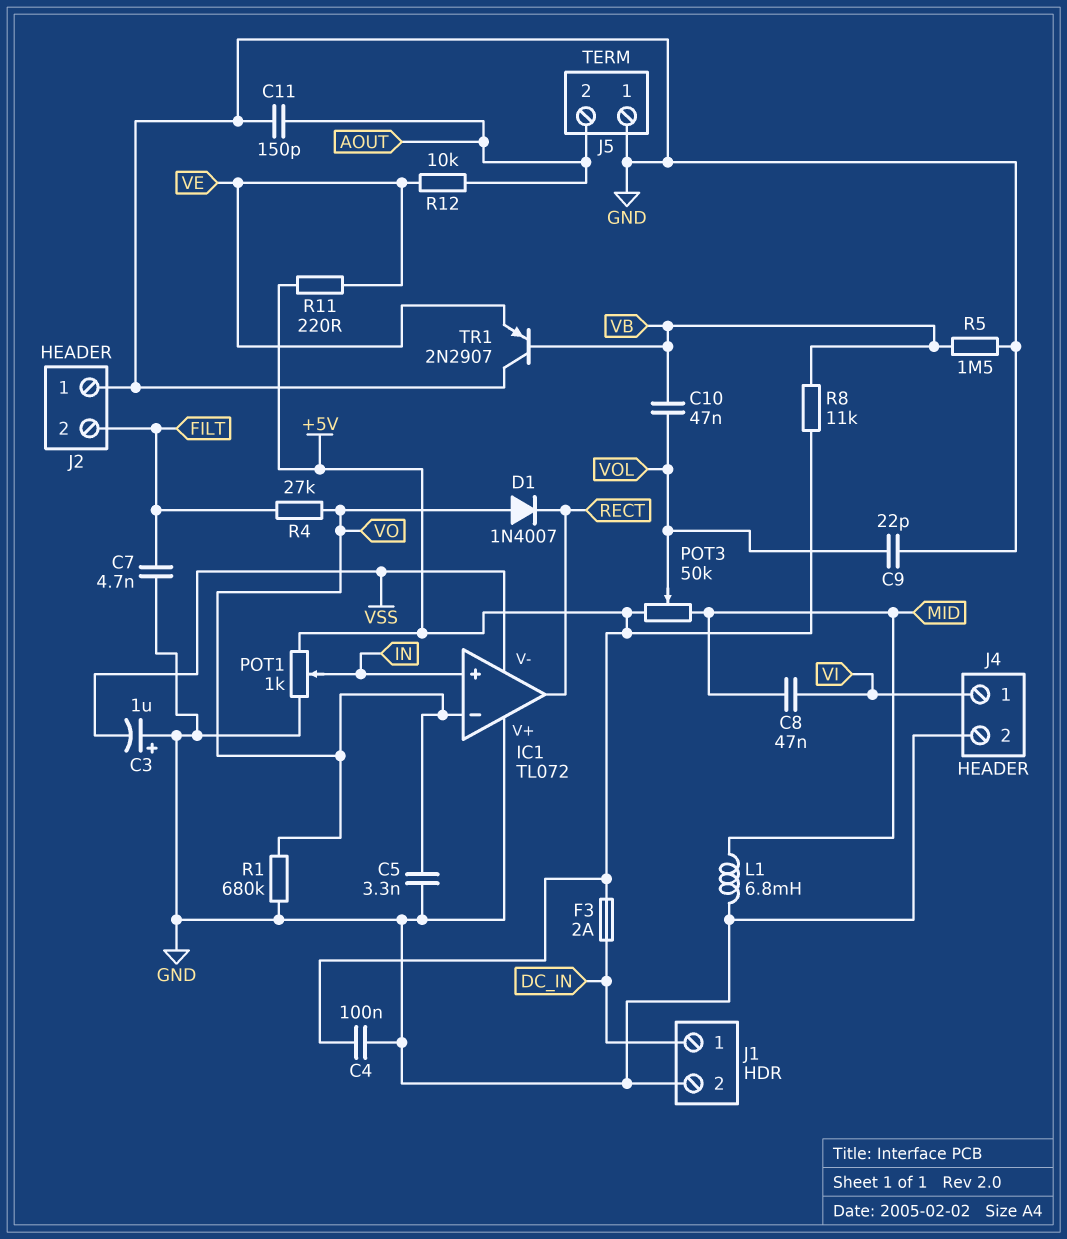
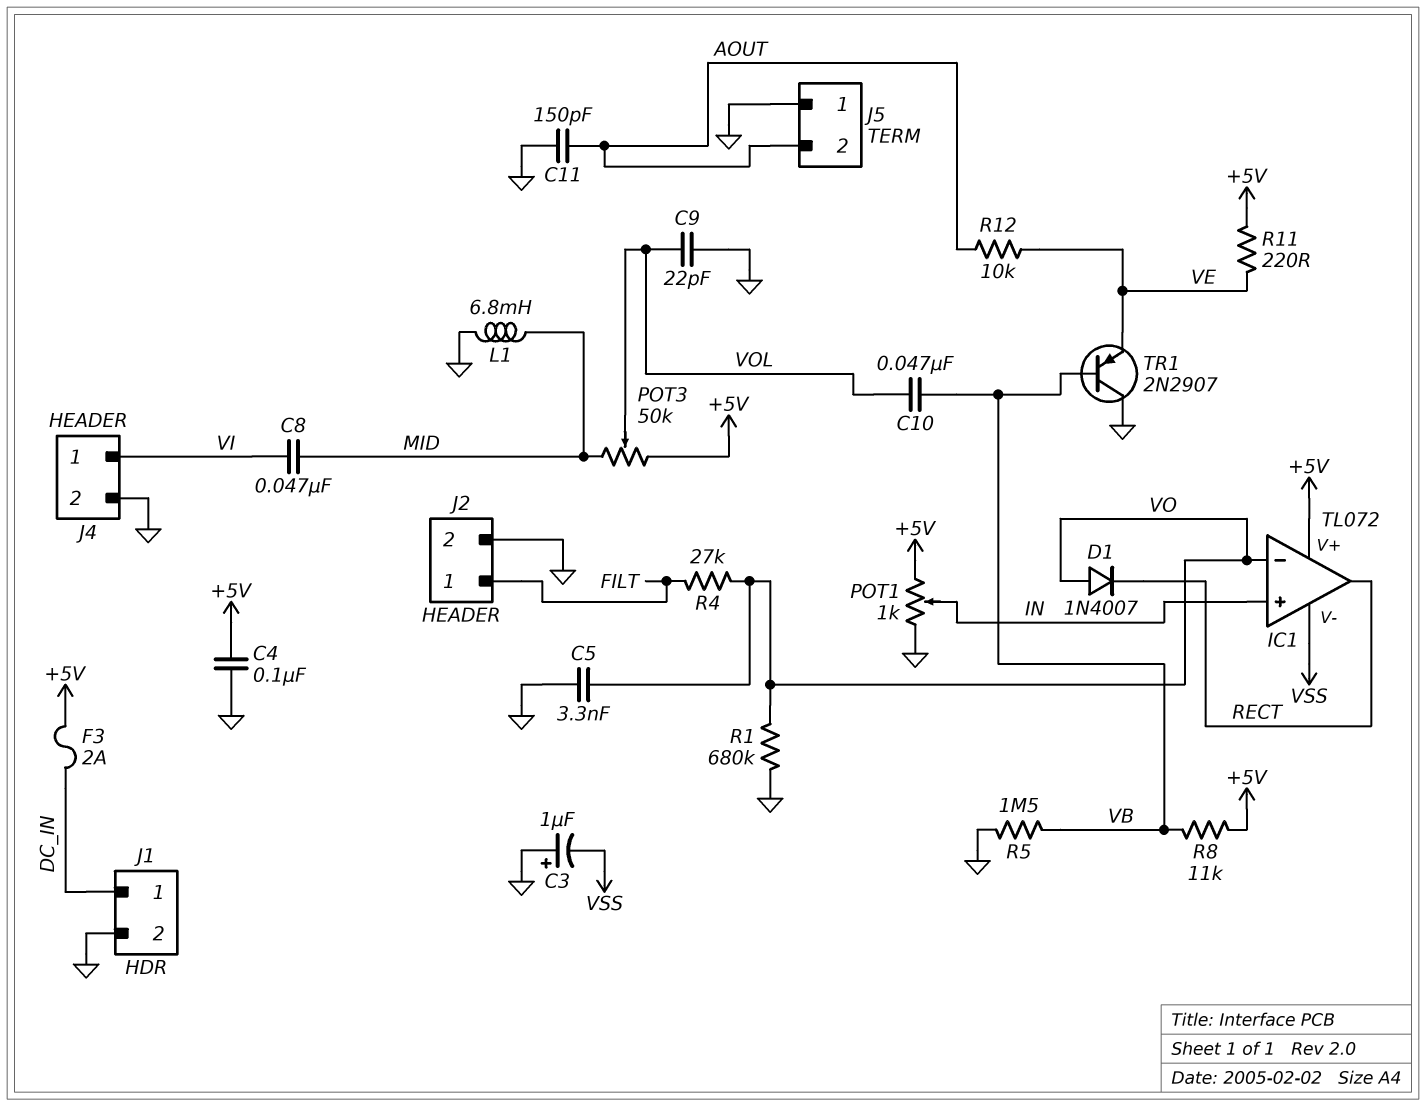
C7: 4.7nF (FILT, GND) -> none
IC1 pin V+: GND -> +5V
J2 pin 1: GND -> FILT
J2 pin 2: FILT -> GND

